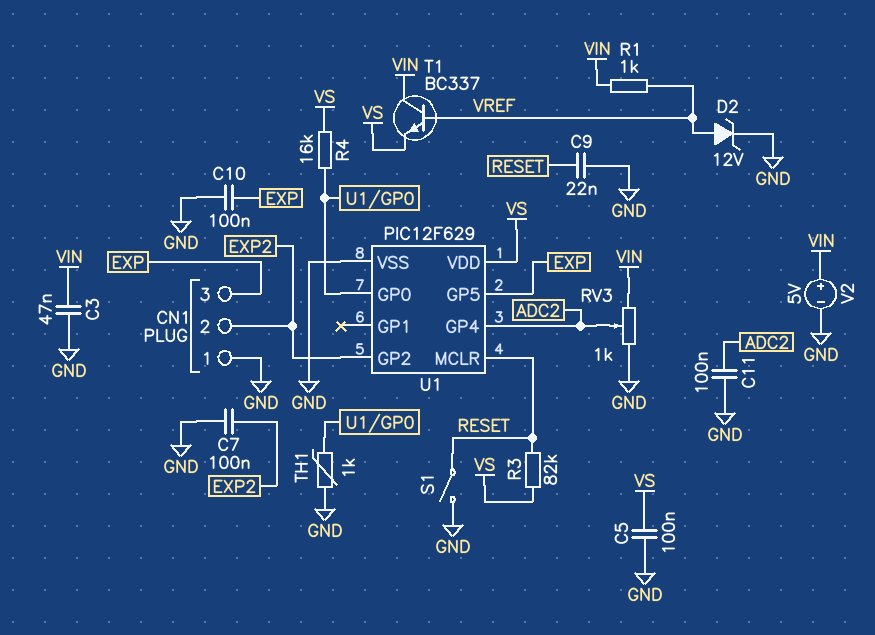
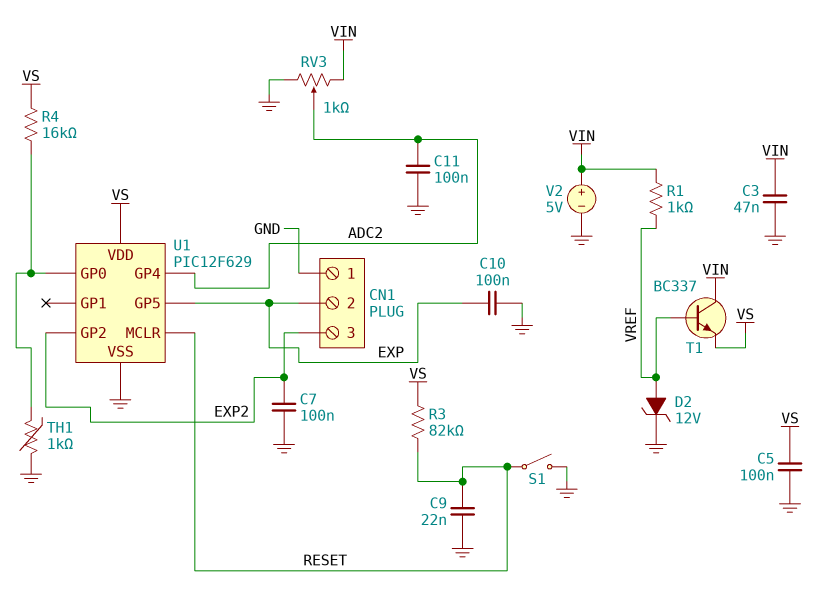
CN1 pin 2: EXP2 -> EXP
CN1 pin 3: EXP -> EXP2

